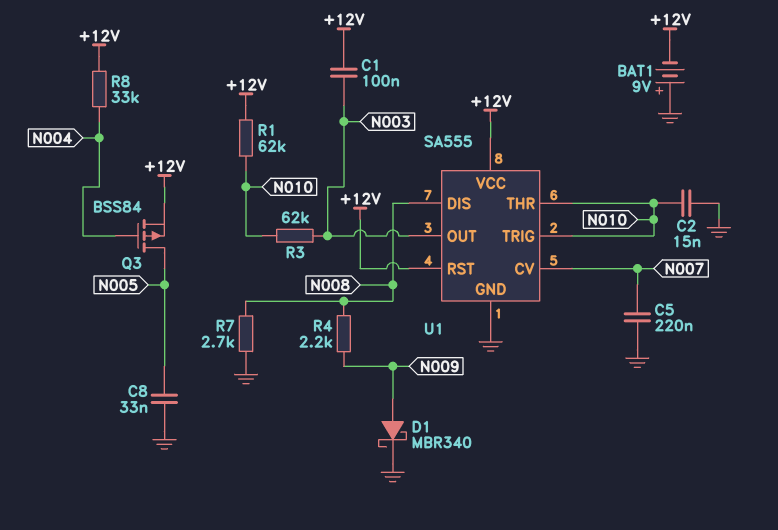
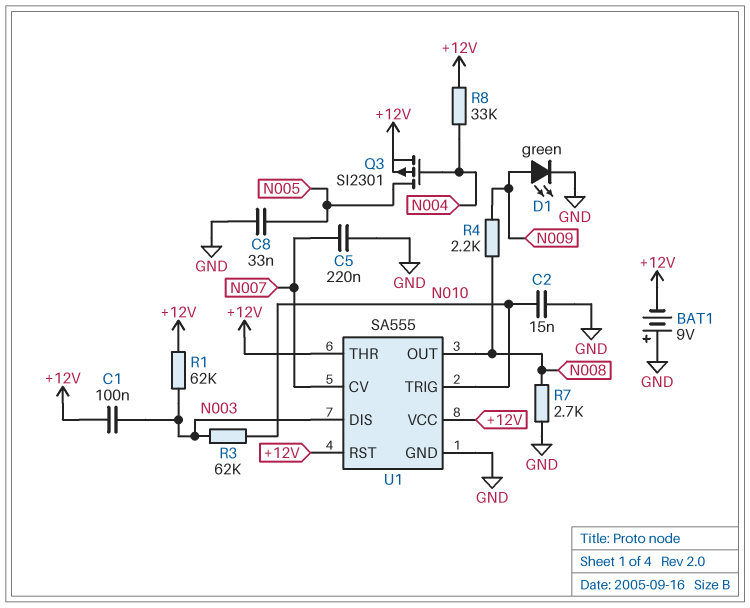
D1: schottky MBR340 (A N009, K GND) -> LED green (A N009, K GND)
Q3: PMOS BSS84 (G N004, D N005, S +12V) -> PMOS SI2301 (G N004, D N005, S +12V)
R1: 62k (+12V, N010) -> 62k (+12V, N003)
U1 pin DIS: N008 -> N003
U1 pin OUT: N003 -> N008
U1 pin THR: N010 -> +12V

